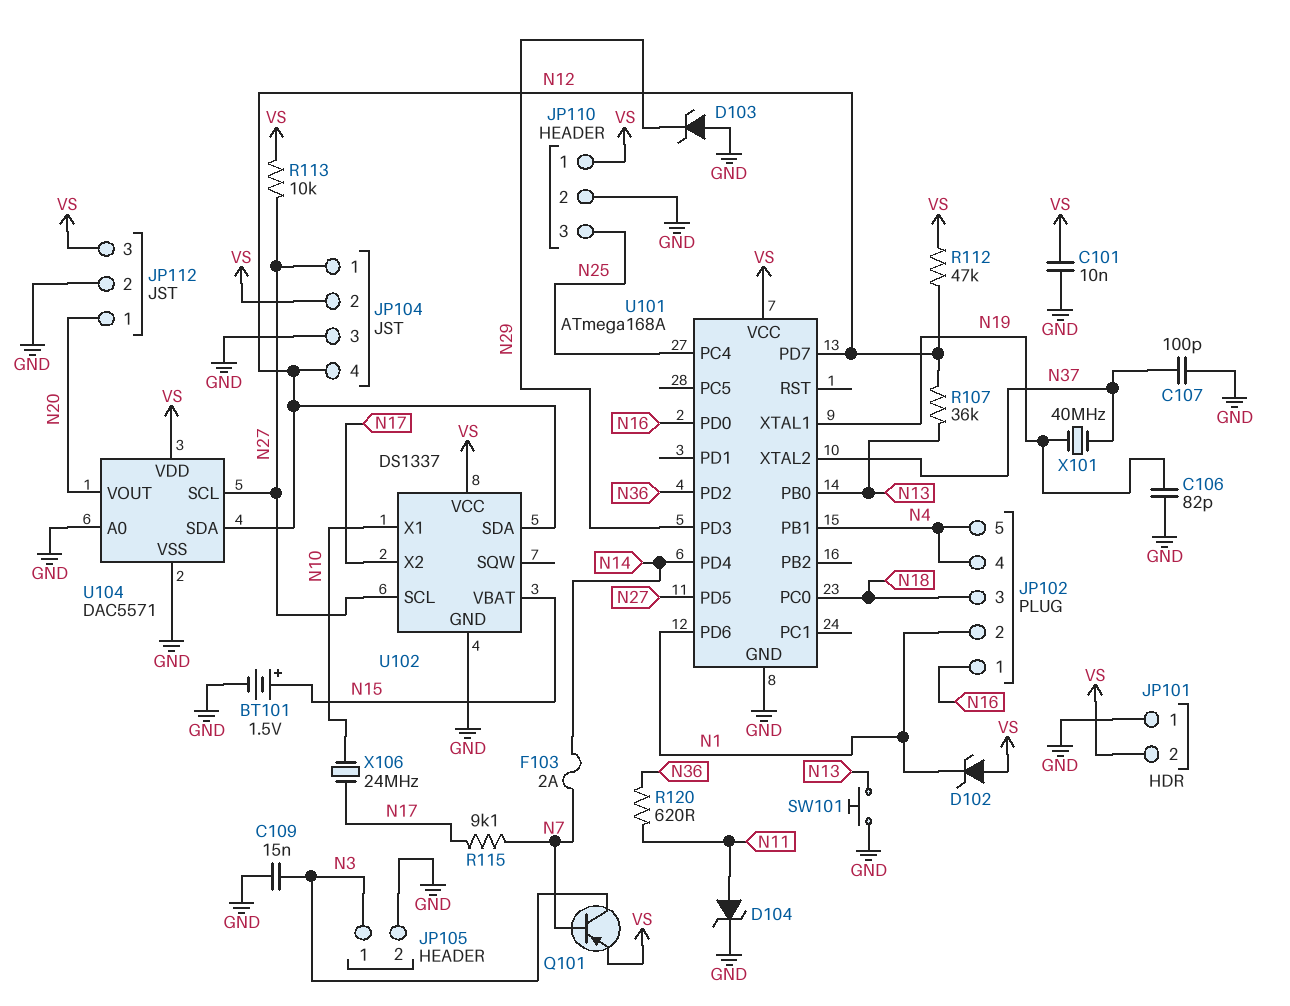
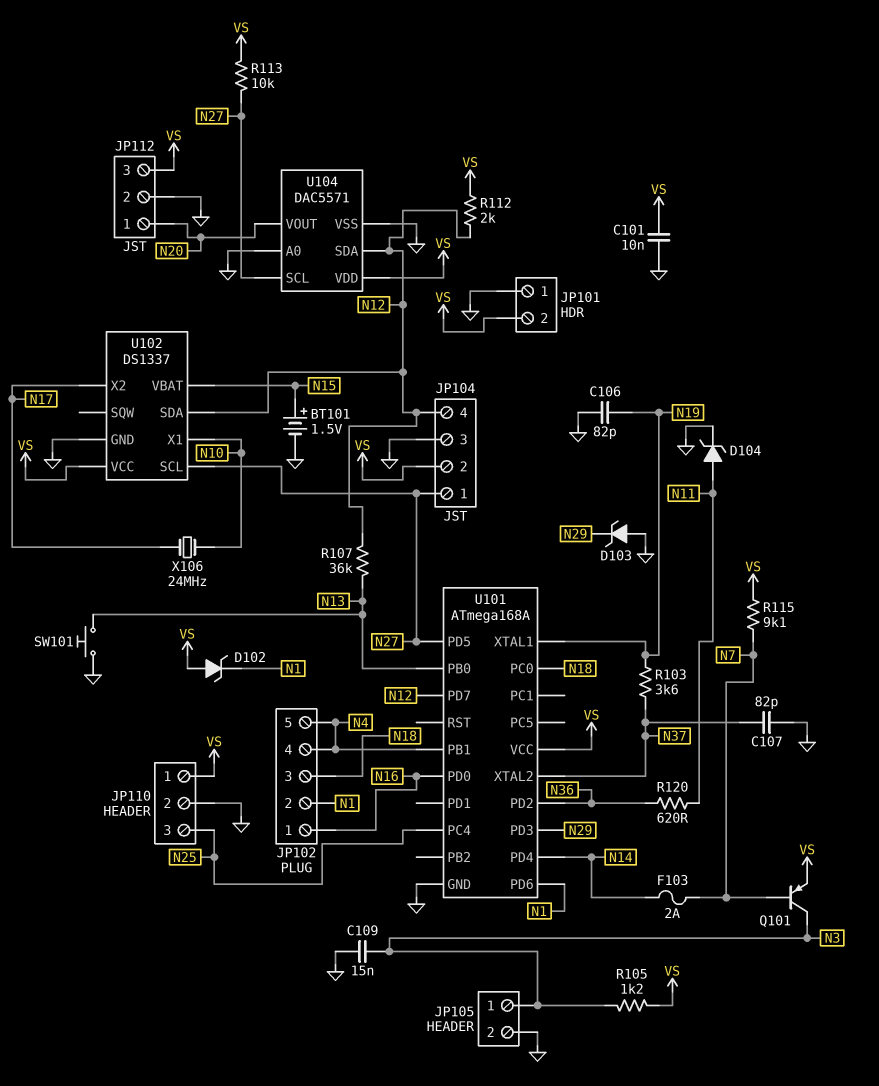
C107: 100pF (GND, N37) -> 82pF (GND, N37)
R103: none -> 3.6k (N19, N37)
R105: none -> 1.2k (N3, VS)
R112: 47k (N12, VS) -> 2k (N12, VS)
R115: 9.1k (N7, N17) -> 9.1k (N7, VS)
X101: 40MHz (N19, N37) -> none

